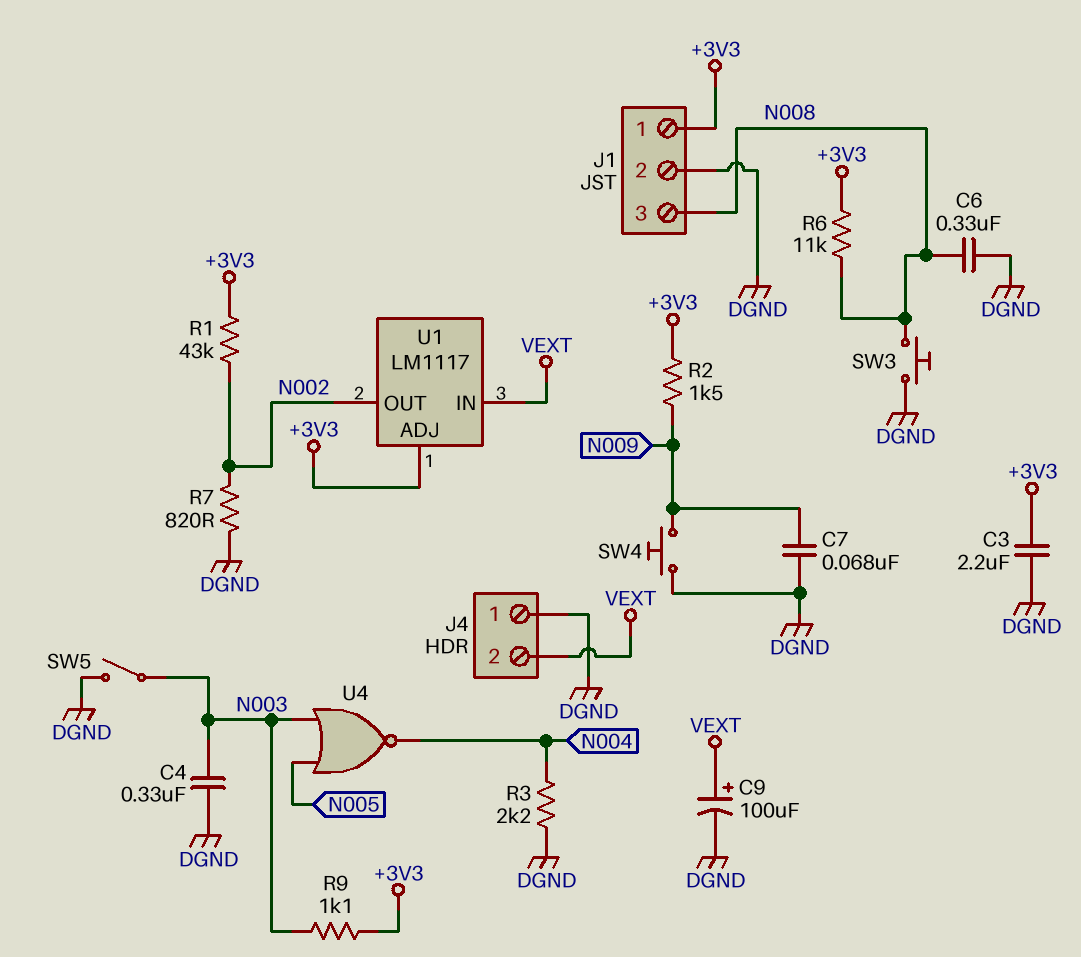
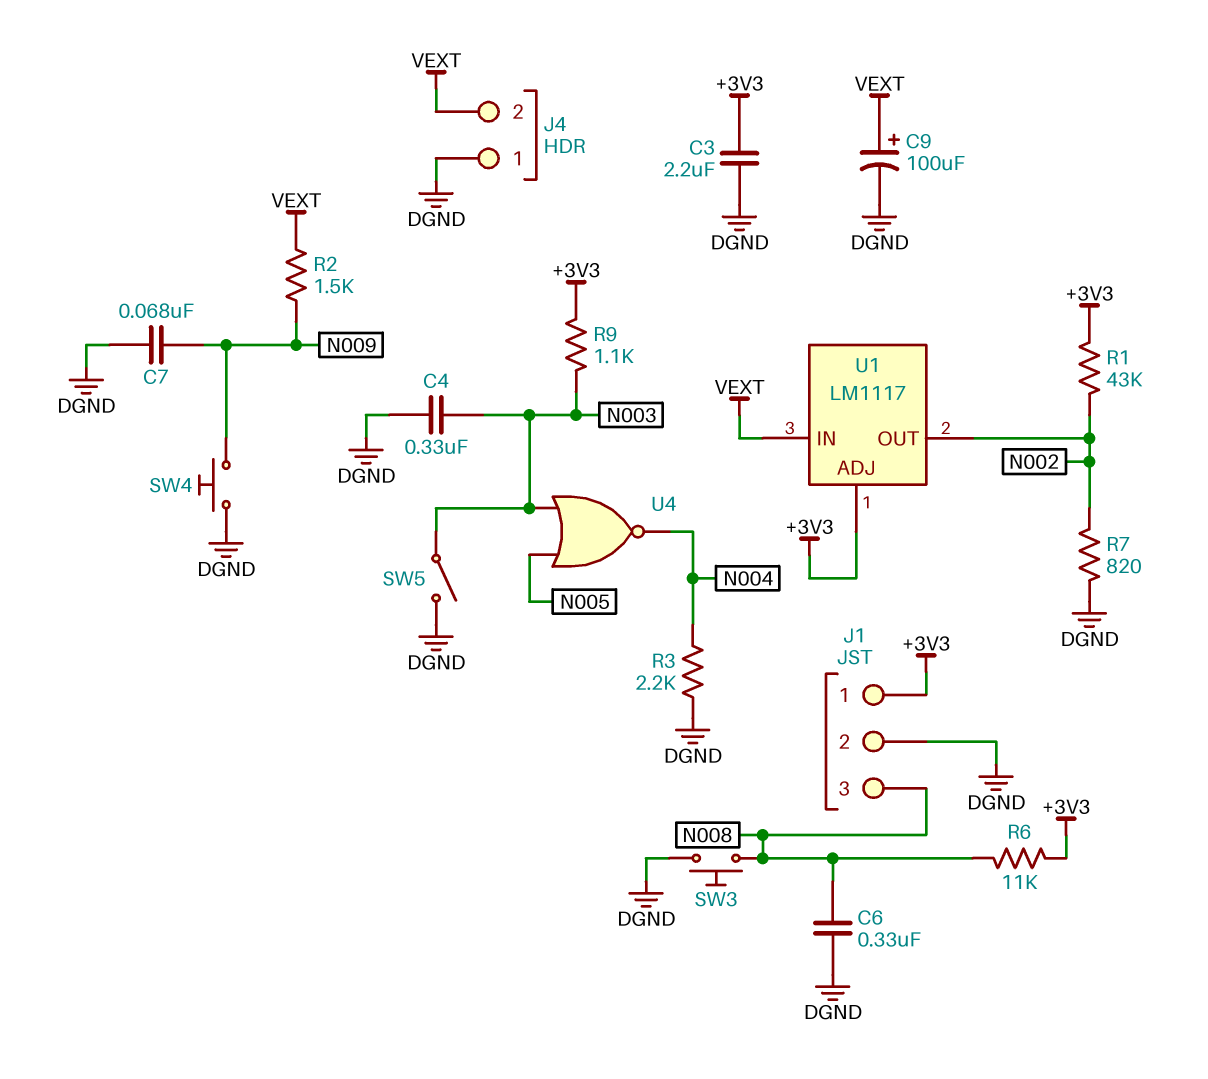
R2: 1.5k (+3V3, N009) -> 1.5k (N009, VEXT)

